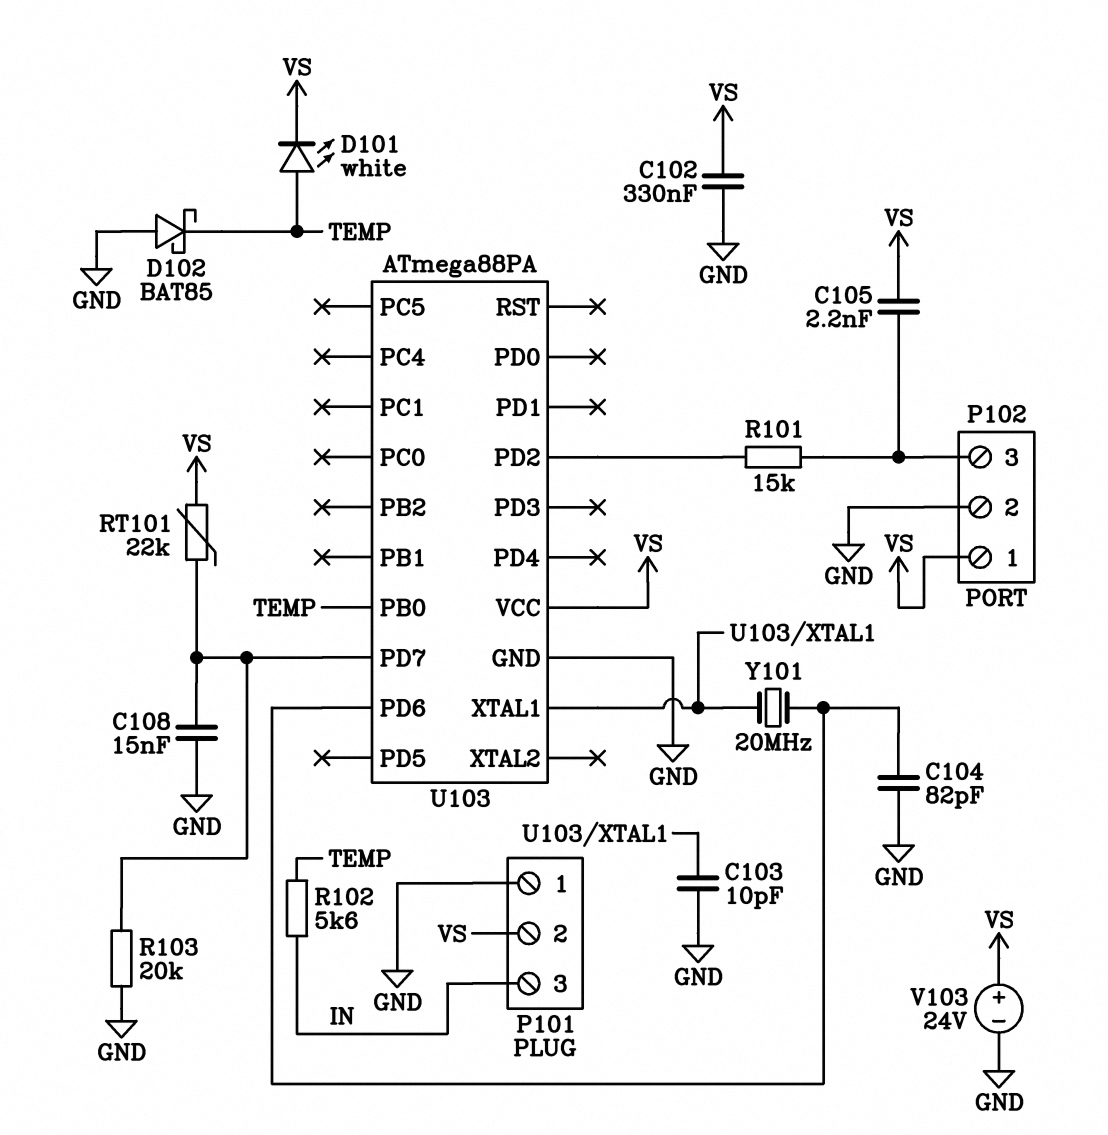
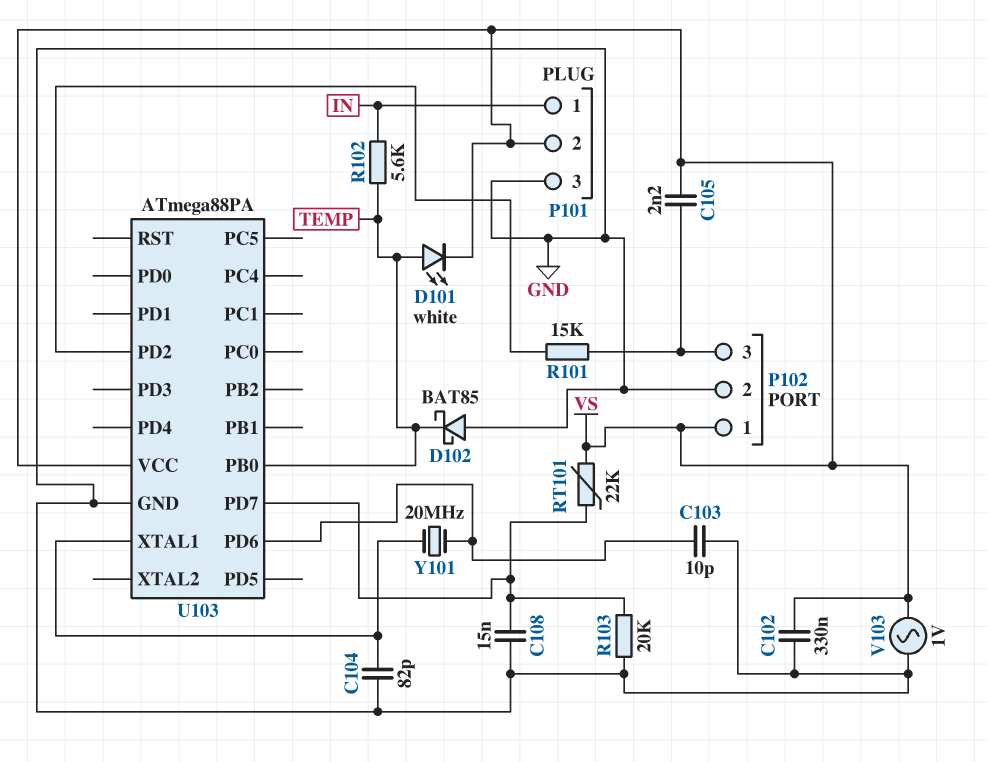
C103: 10pF (GND, U103/XTAL1) -> 10pF (GND, U103/PD6)
C104: 82pF (GND, U103/PD6) -> 82pF (GND, U103/XTAL1)
P101 pin 1: GND -> IN
P101 pin 3: IN -> GND
V103: 24V (plus VS, minus GND) -> AC 1V (GND, VS)

